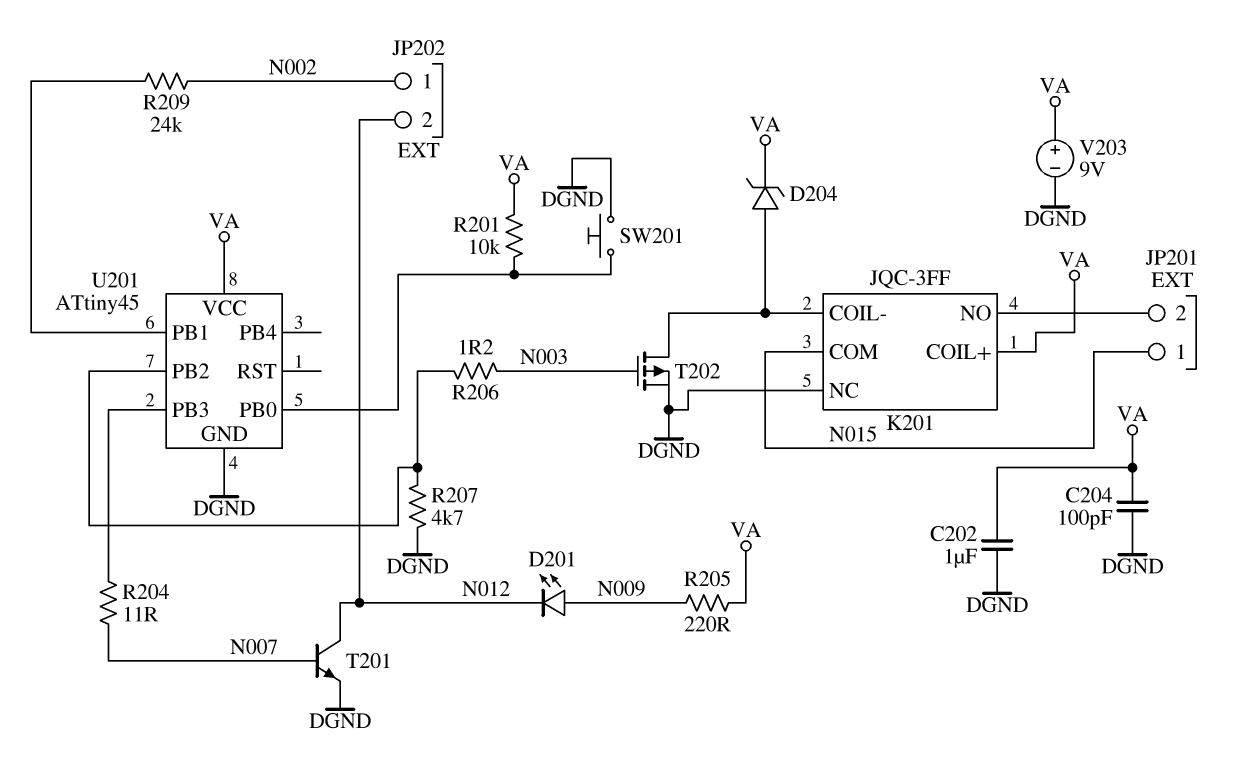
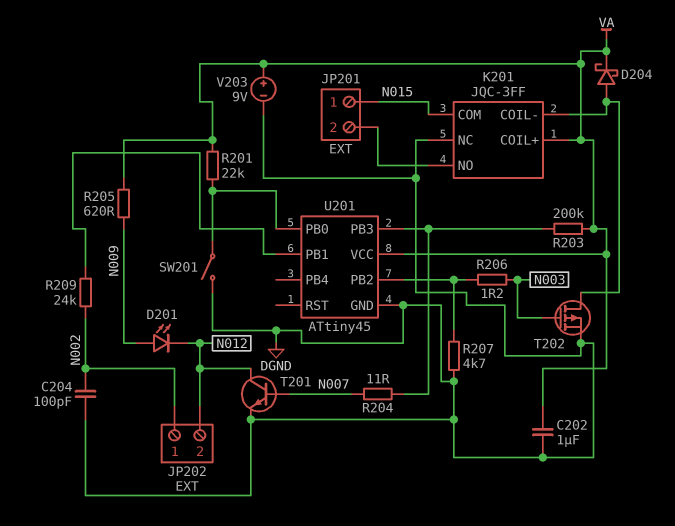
C204: 100pF (DGND, VA) -> 100pF (DGND, N002)
D204: zener (A K201/COIL-, K VA) -> schottky (A K201/COIL-, K VA)
R201: 10k (U201/PB0, VA) -> 22k (U201/PB0, VA)
R203: none -> 200k (U201/PB3, VA)
R205: 220 (N009, VA) -> 620 (N009, VA)
SW201: button (DGND, U201/PB0) -> switch (DGND, U201/PB0)

